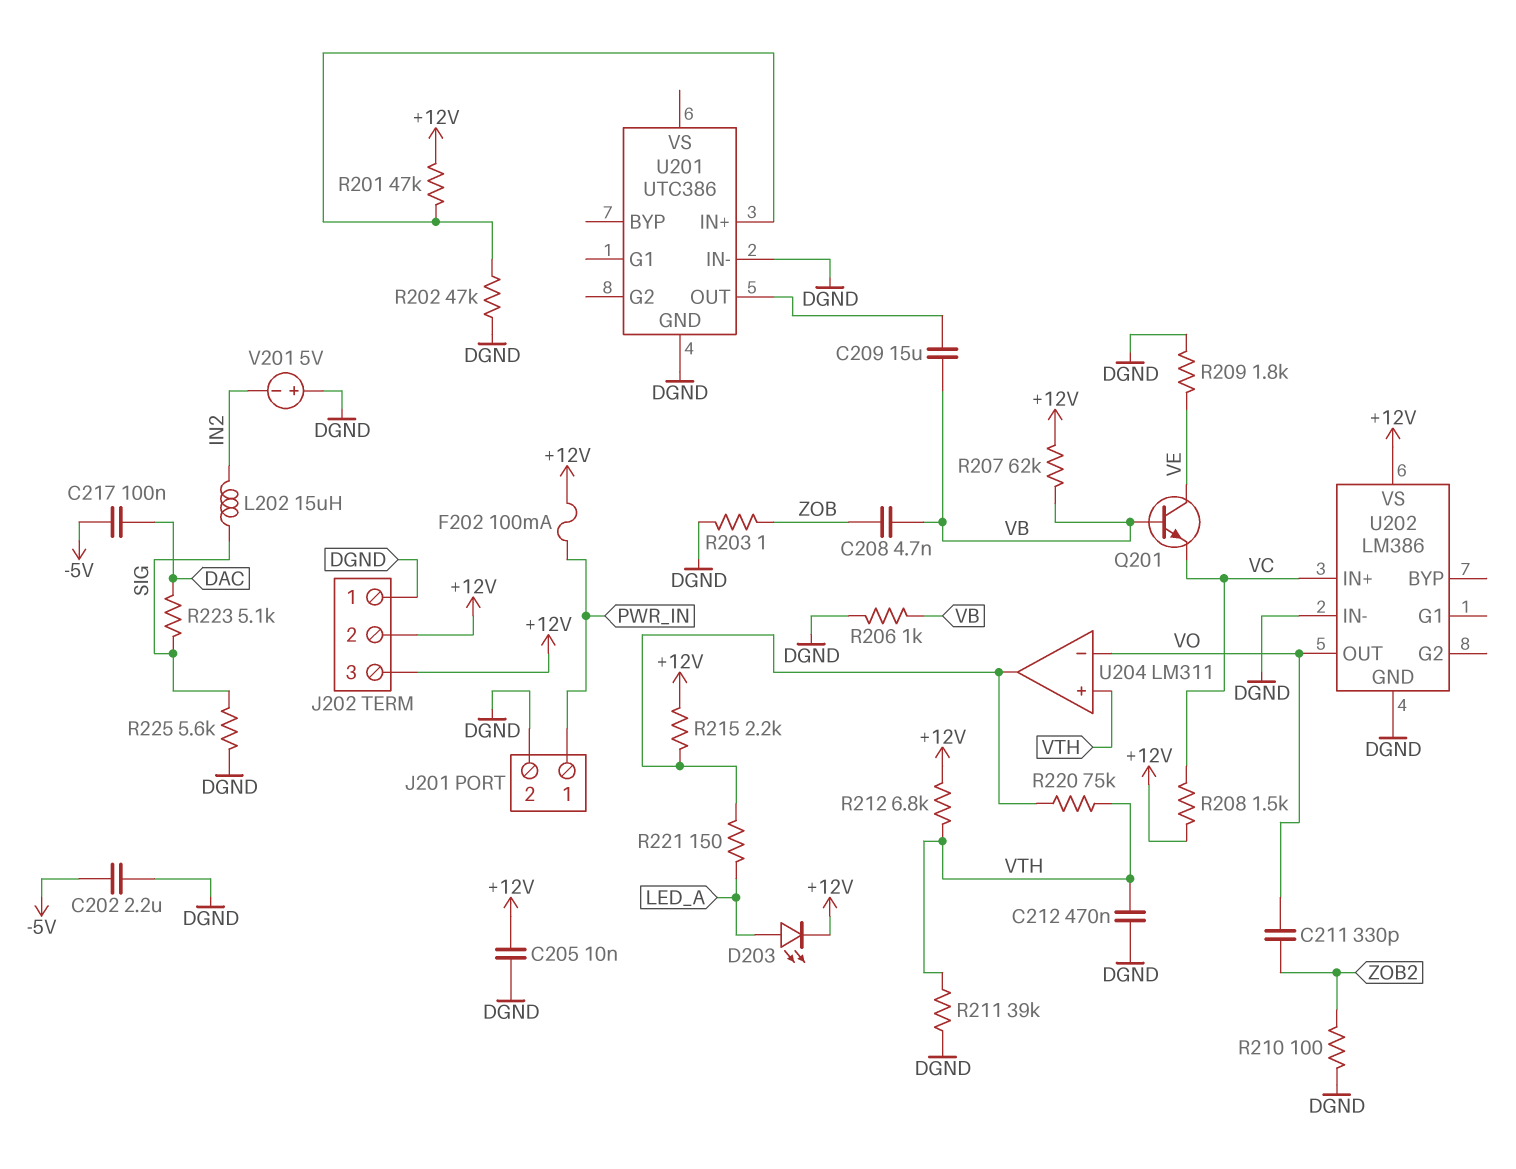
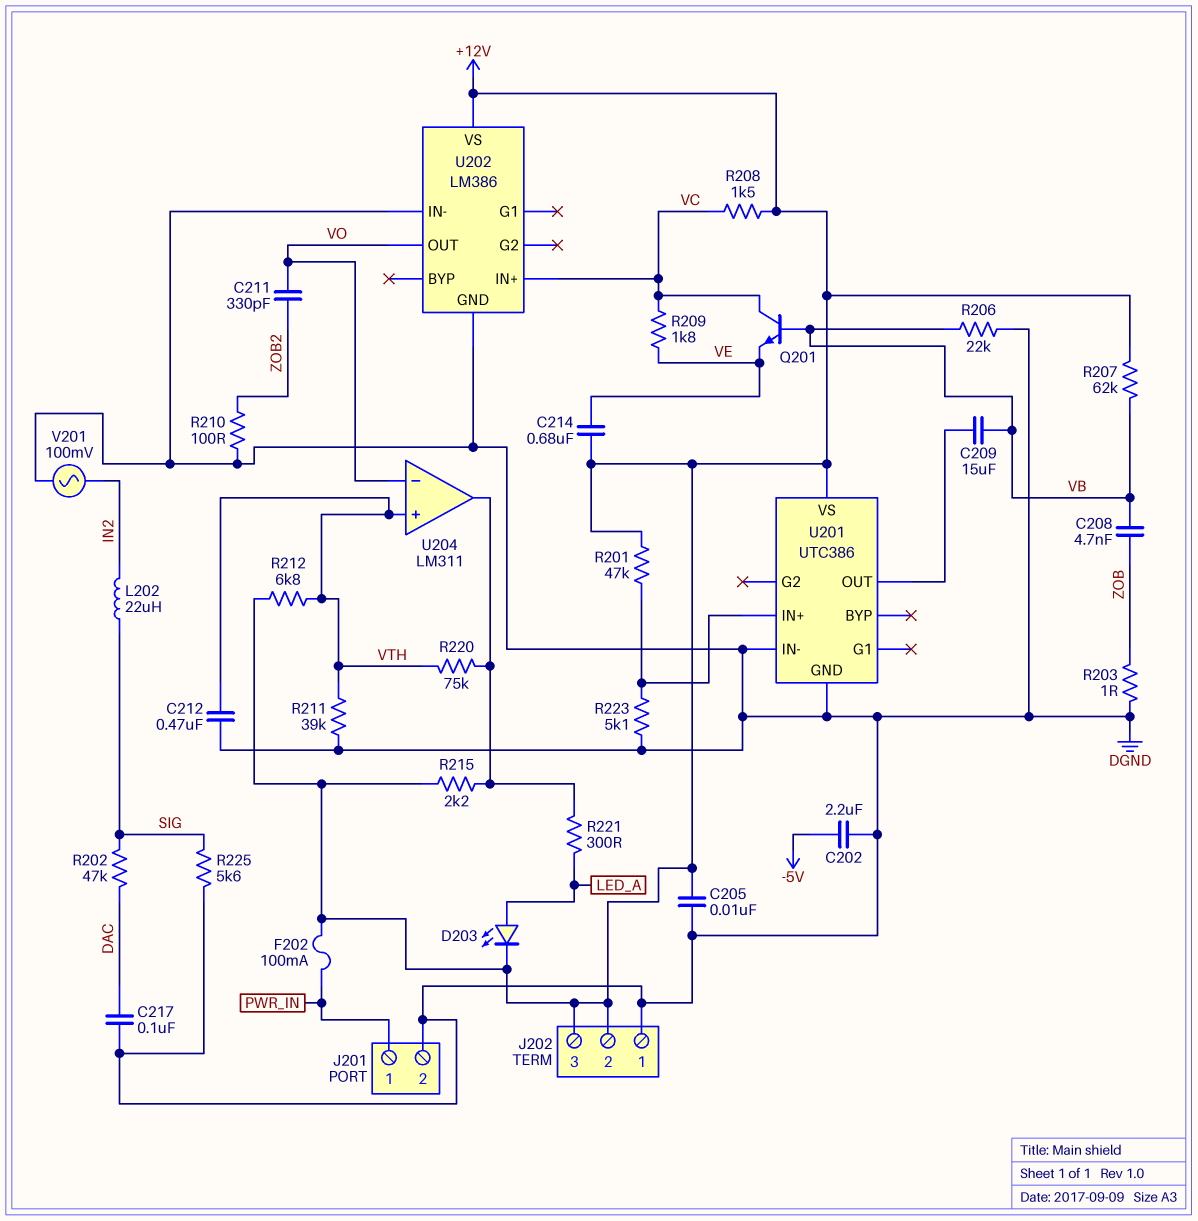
C214: none -> 680nF (+12V, VE)
C217: 100nF (-5V, DAC) -> 100nF (DAC, DGND)
L202: 15uH (IN2, SIG) -> 22uH (IN2, SIG)
Q201: NPN (B VB, C VE, E VC) -> NPN (B VB, C VC, E VE)
R202: 47k (DGND, U201/IN+) -> 47k (DAC, SIG)
R206: 1k (DGND, VB) -> 22k (DGND, VB)
R209: 1.8k (DGND, VE) -> 1.8k (VC, VE)
R221: 150 (LED_A, U204/out) -> 300 (LED_A, U204/out)
R223: 5.1k (DAC, SIG) -> 5.1k (DGND, U201/IN+)
U201 pin VS: none -> +12V
V201: 5V (plus DGND, minus IN2) -> AC 100mV (DGND, IN2)

